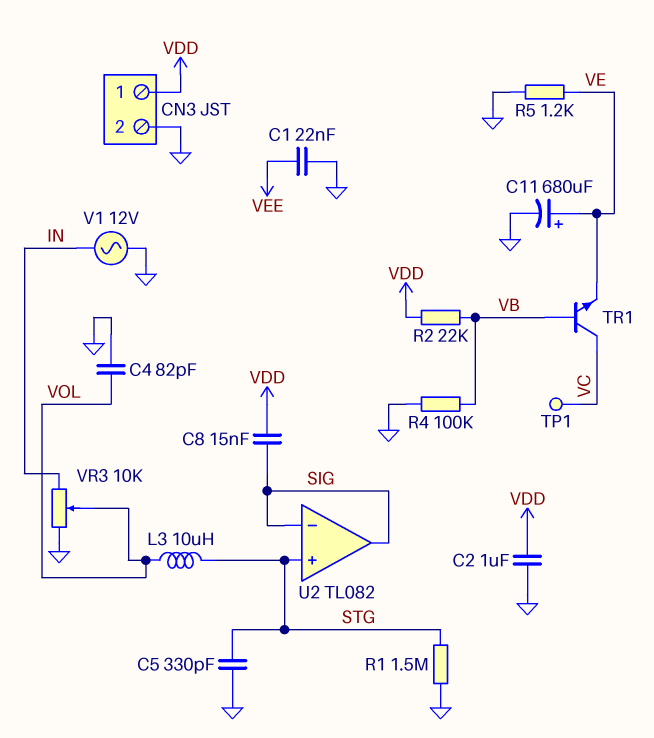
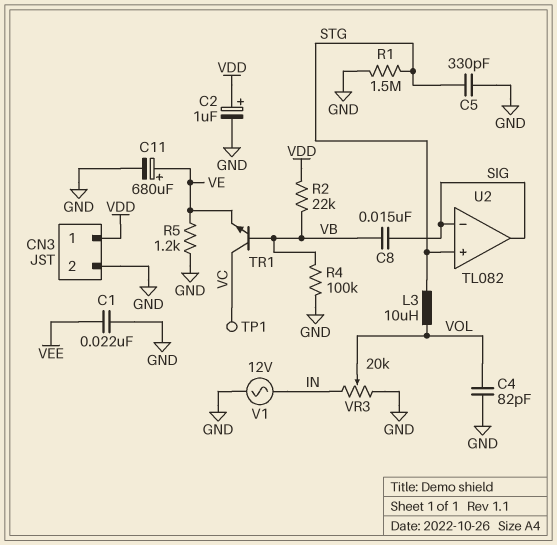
C2: 1uF (GND, VDD) -> 1uF (plus VDD, minus GND)
C8: 15nF (SIG, VDD) -> 15nF (SIG, VB)
VR3: 10k (GND, IN, wiper VOL) -> 20k (GND, IN, wiper VOL)

